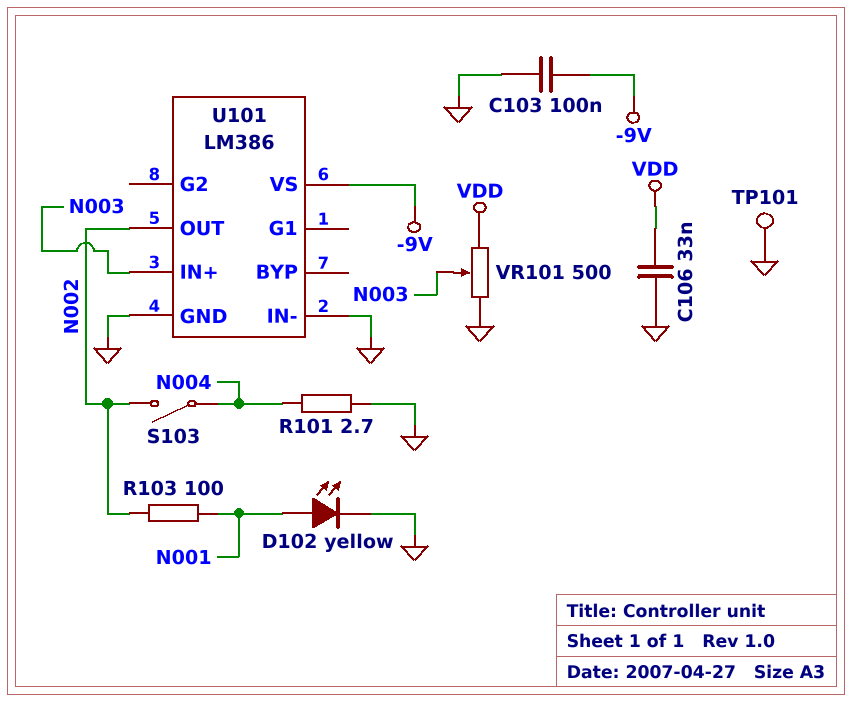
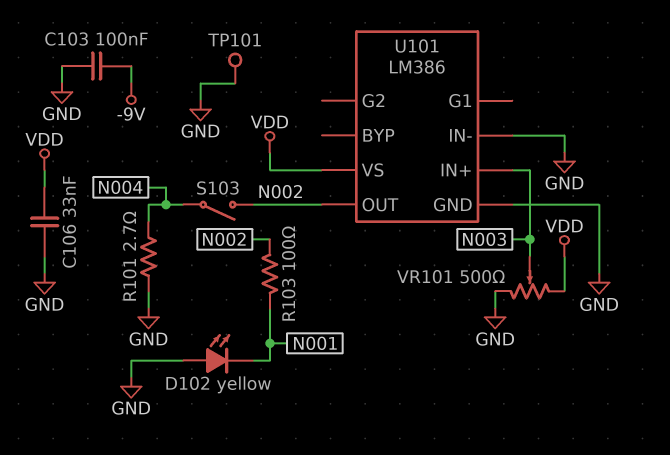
D102: LED yellow (A N001, K GND) -> LED yellow (A GND, K N001)
U101 pin VS: -9V -> VDD

